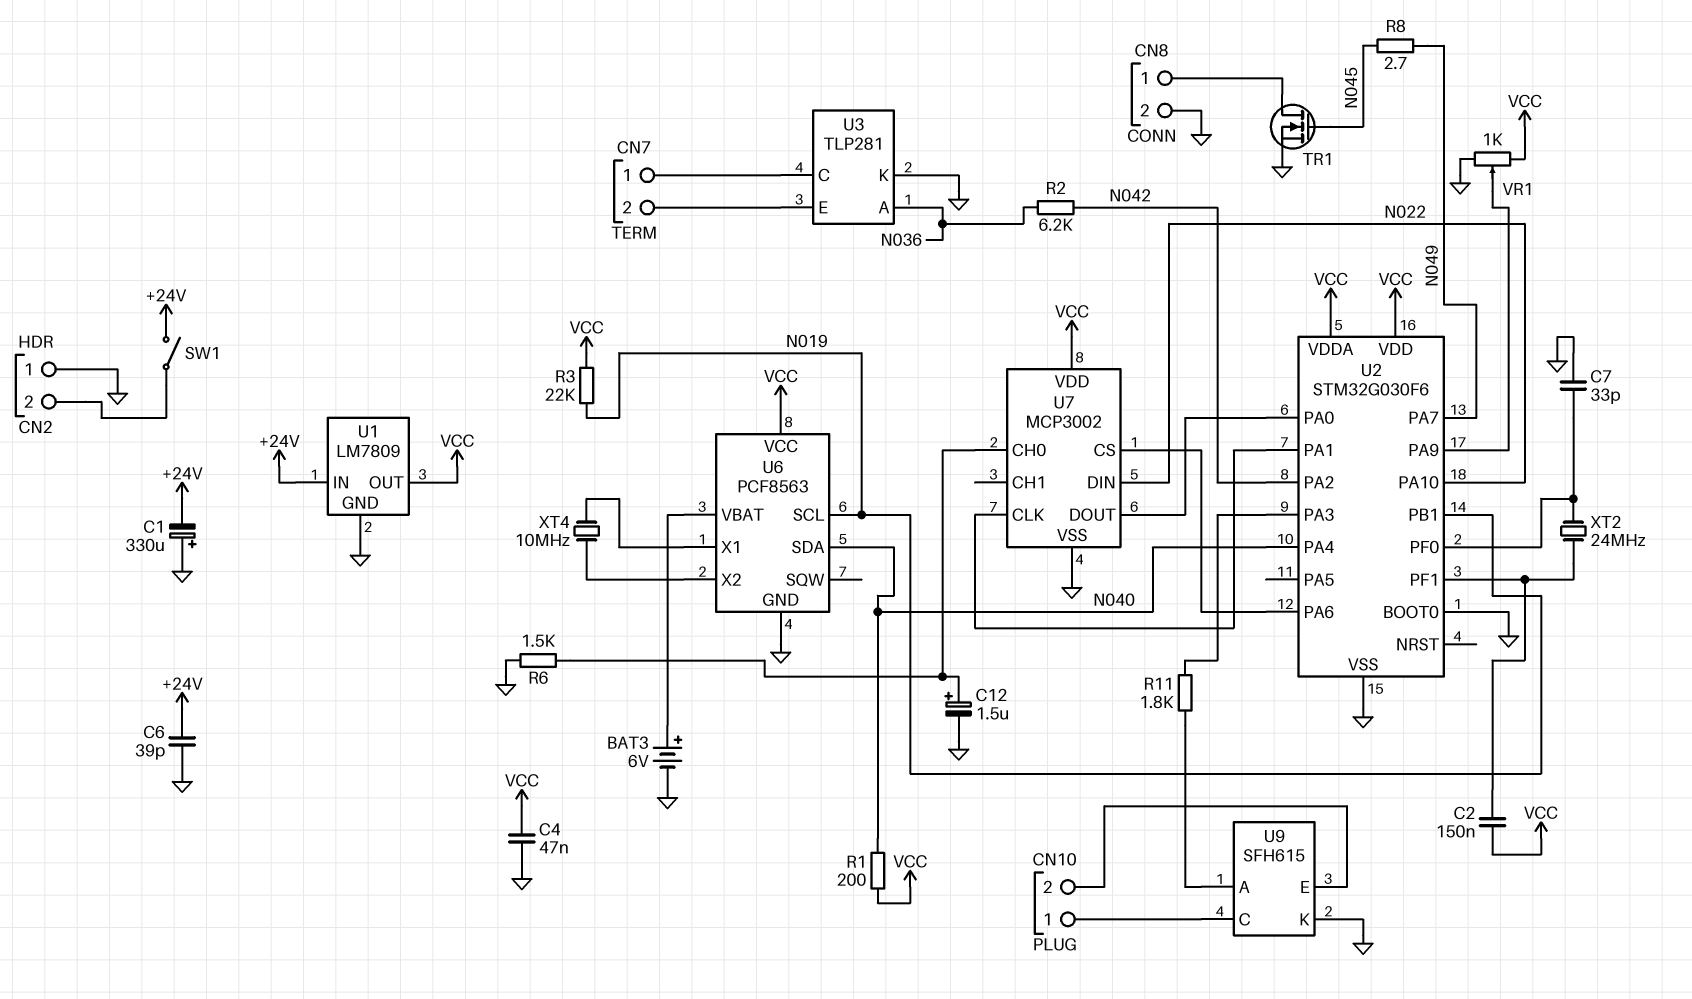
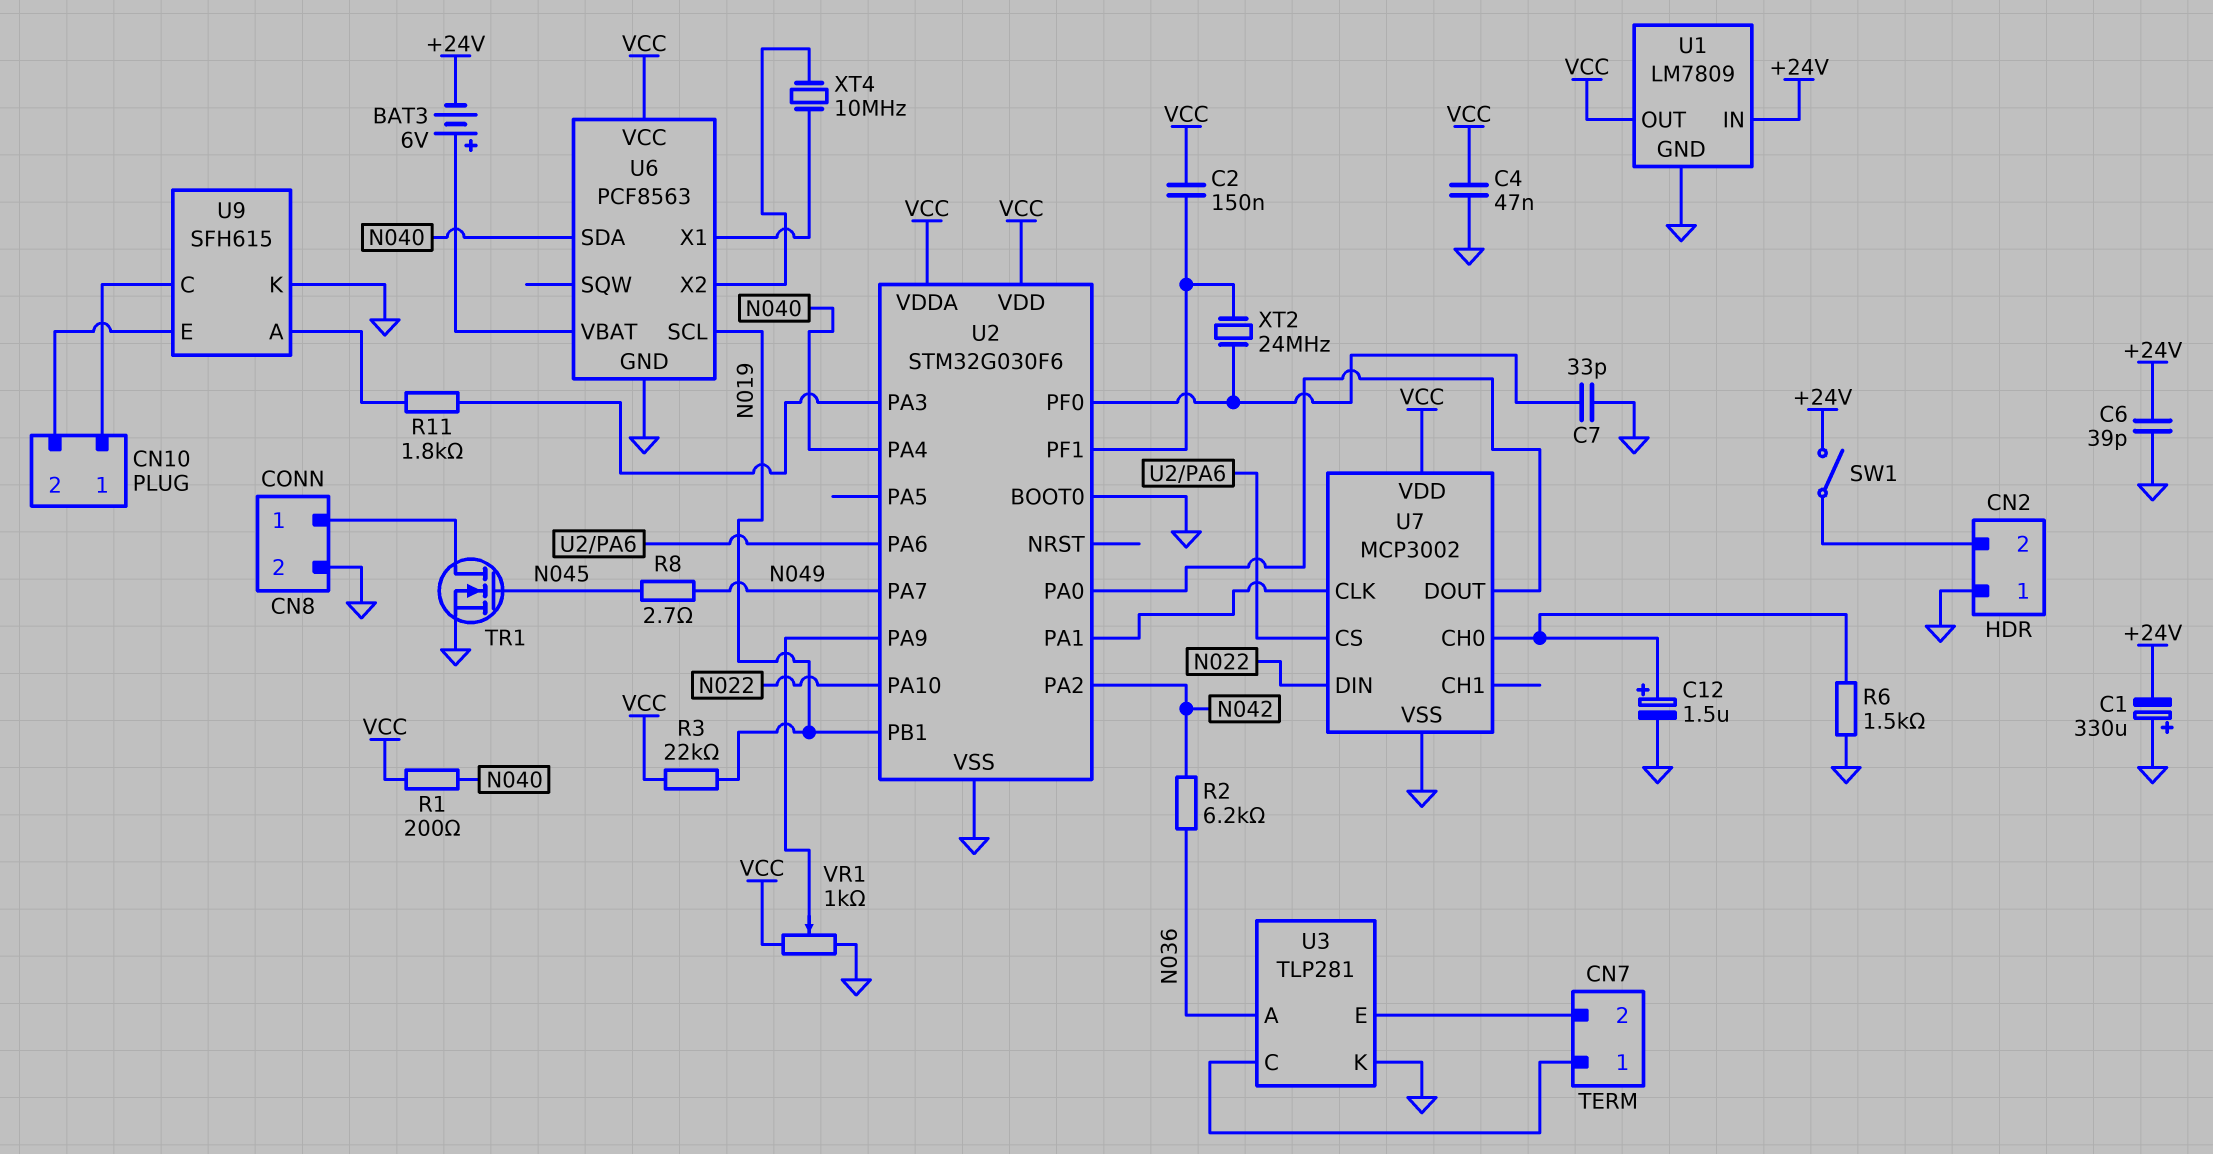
BAT3: 6V (plus U6/VBAT, minus GND) -> 6V (plus U6/VBAT, minus +24V)

